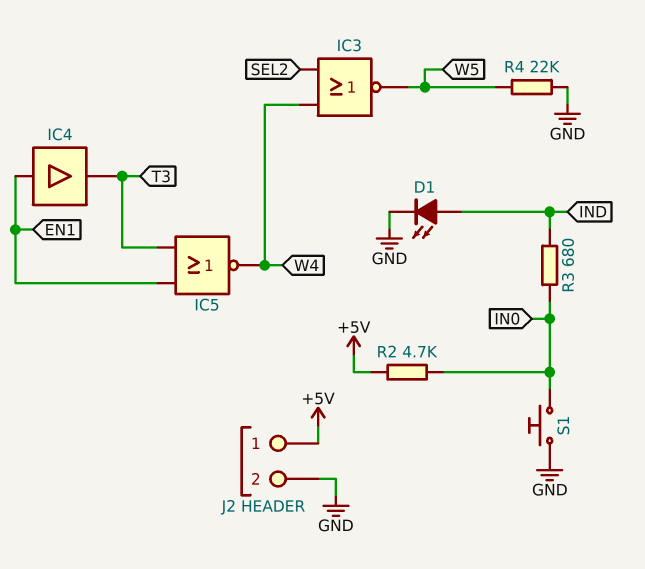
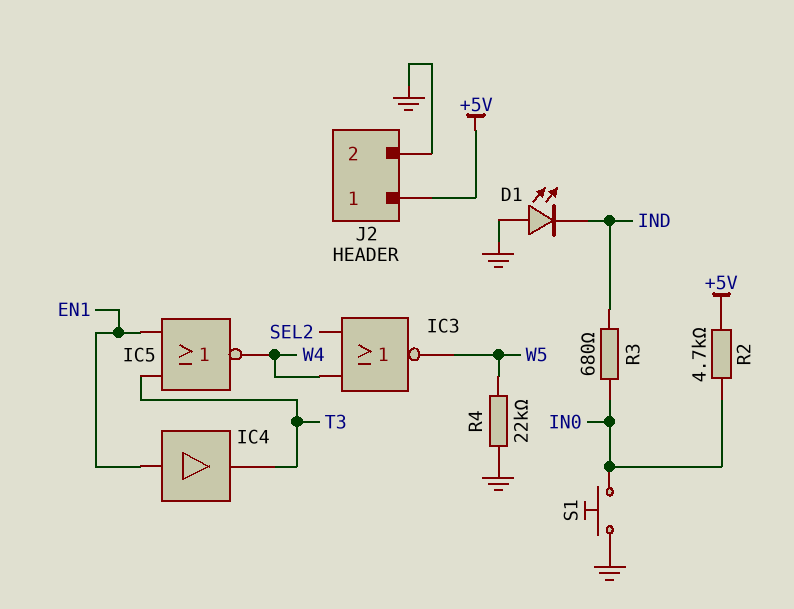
D1: LED (A IND, K GND) -> LED (A GND, K IND)

